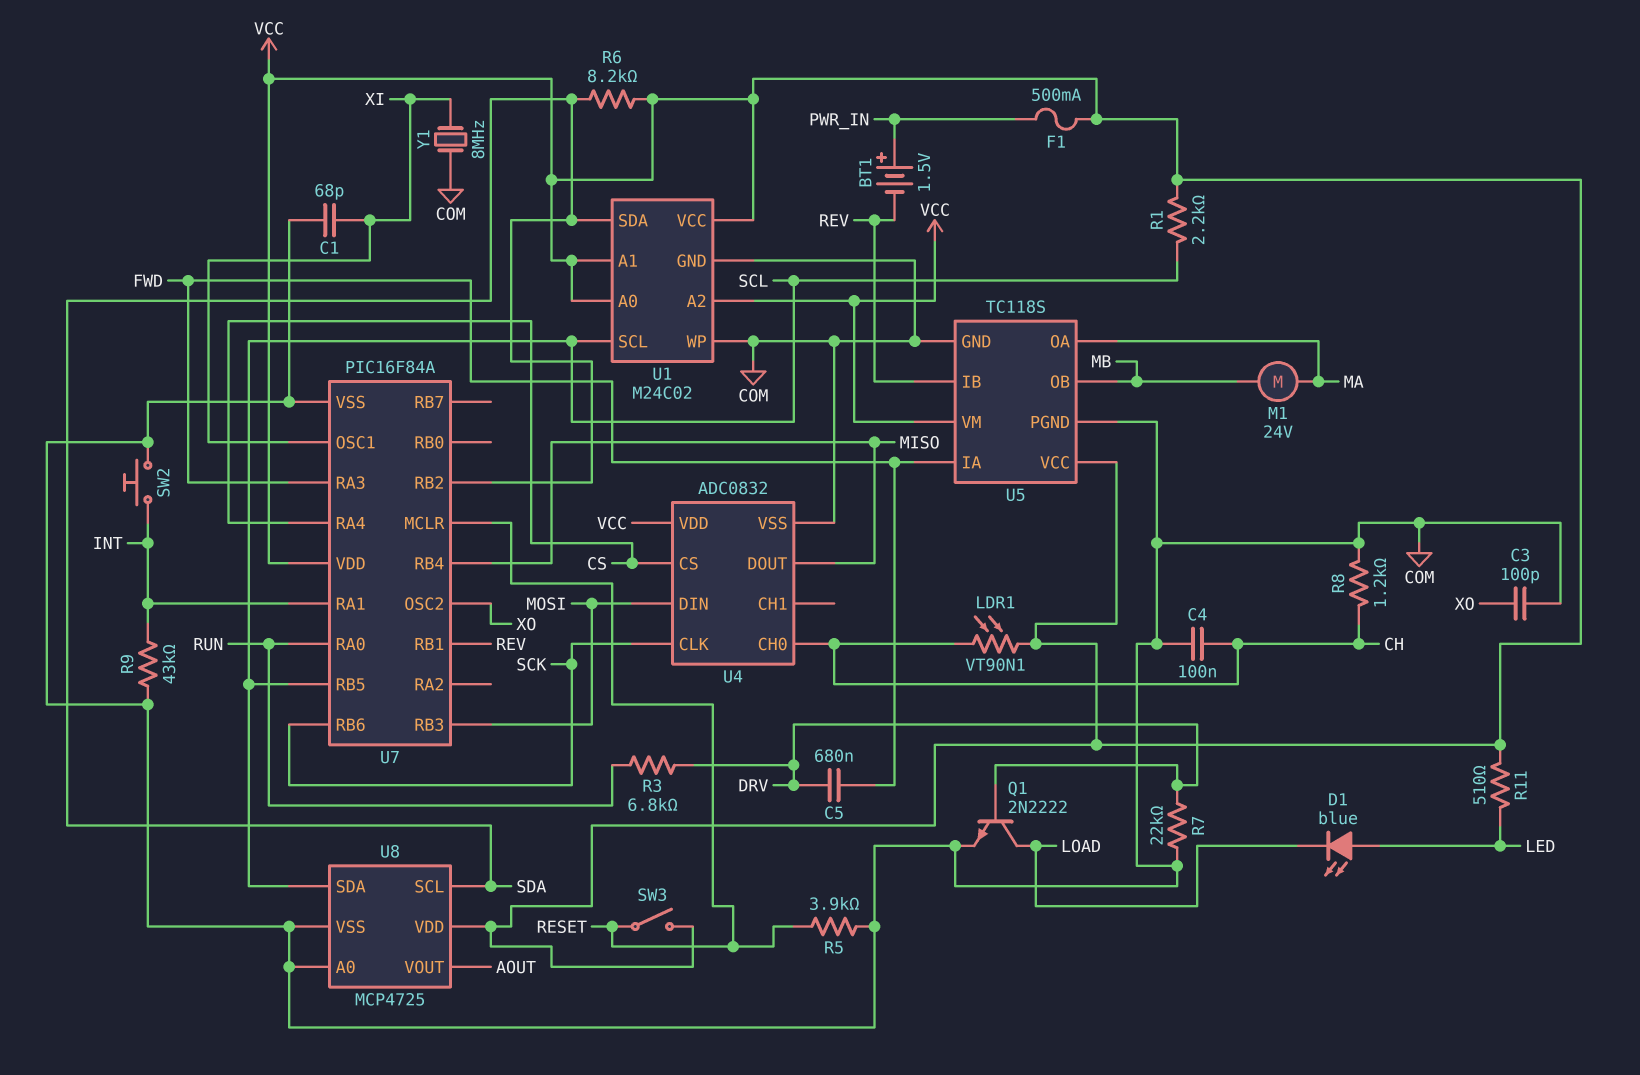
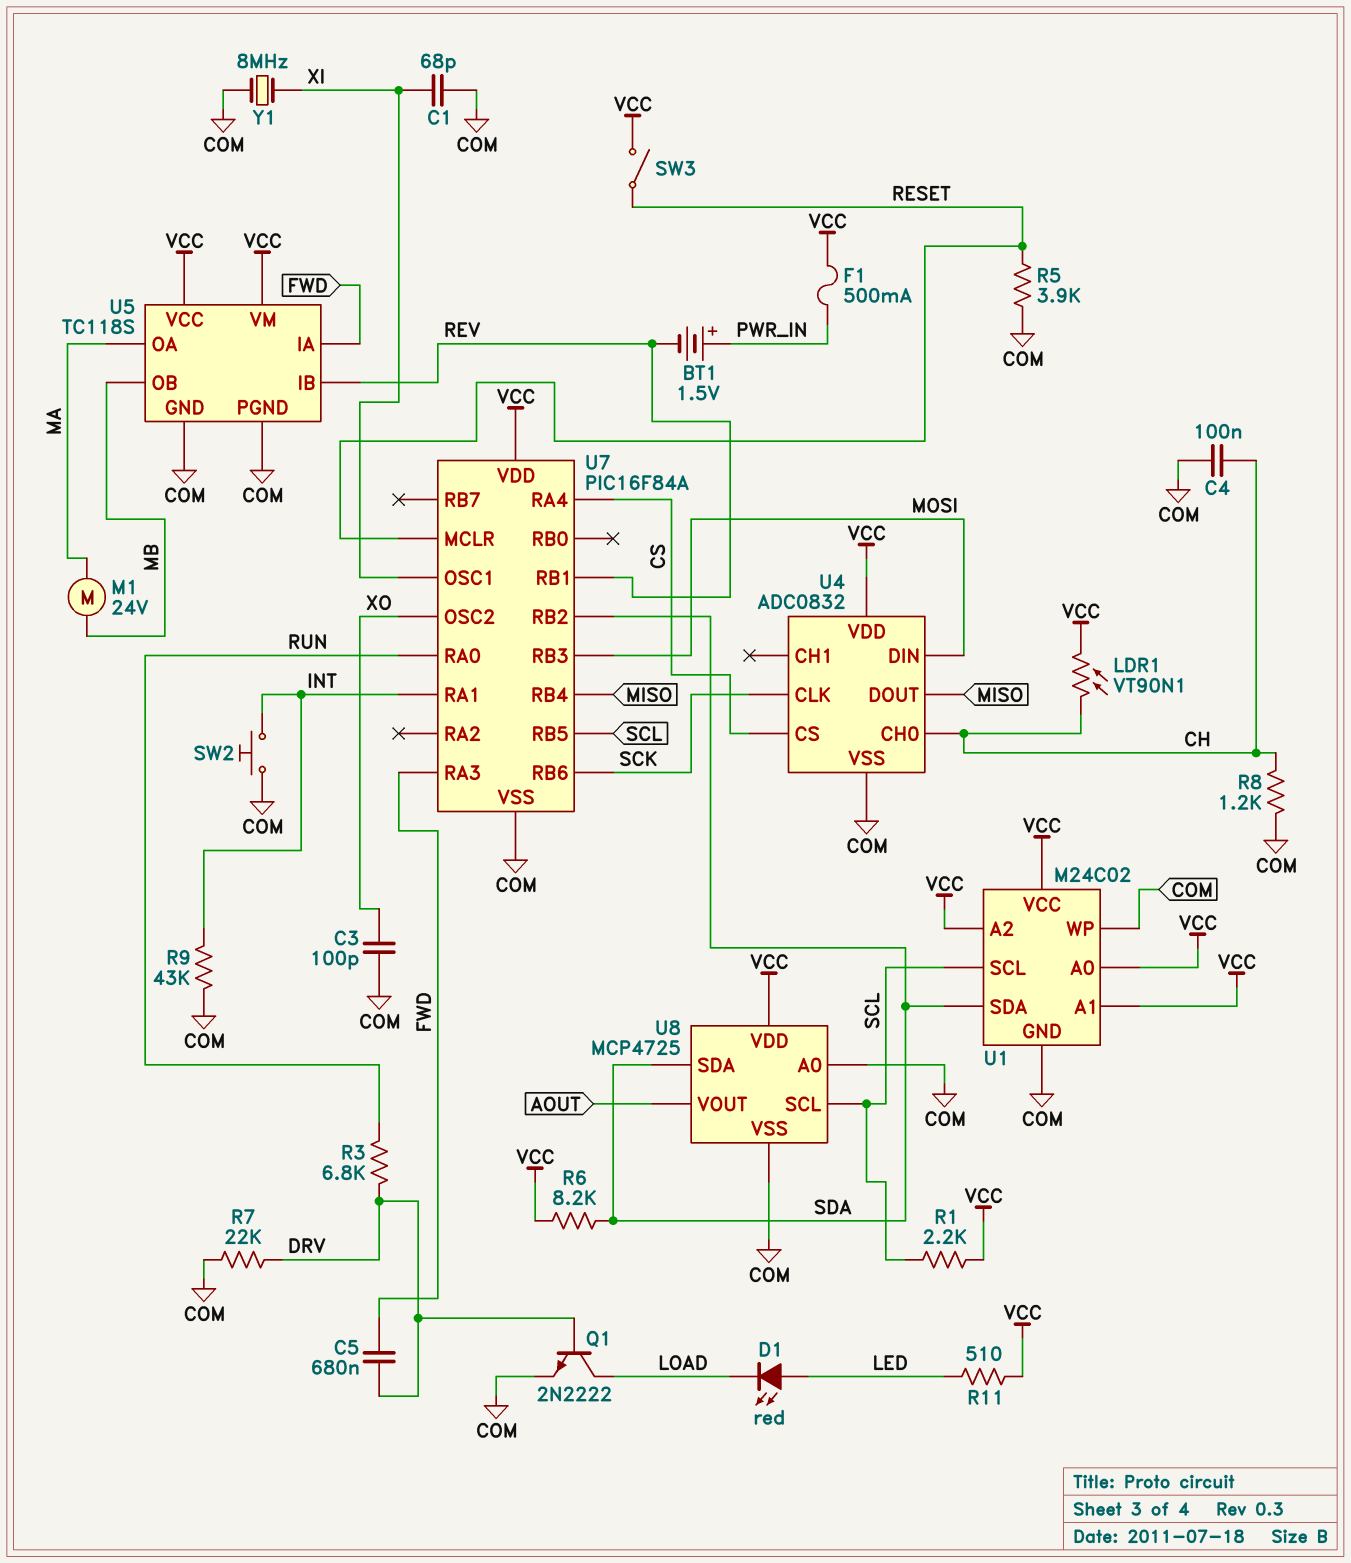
D1: LED blue (A LED, K LOAD) -> LED red (A LED, K LOAD)
U8 pin SCL: SDA -> SCL
U8 pin SDA: SCL -> SDA

